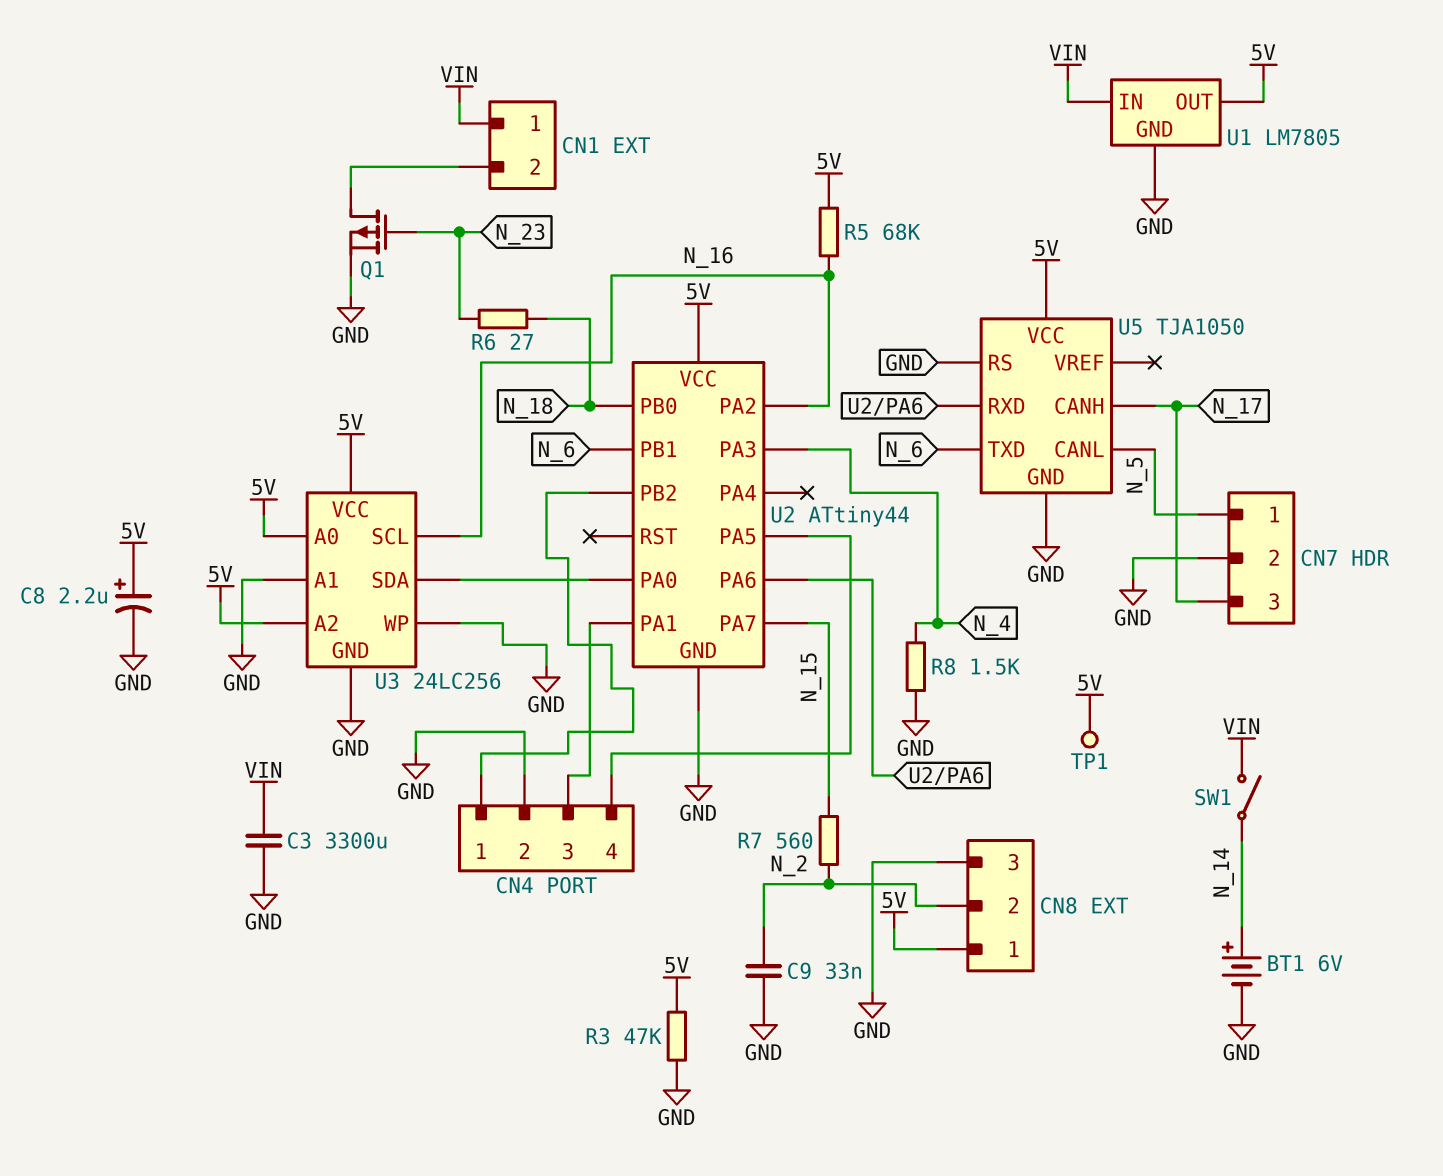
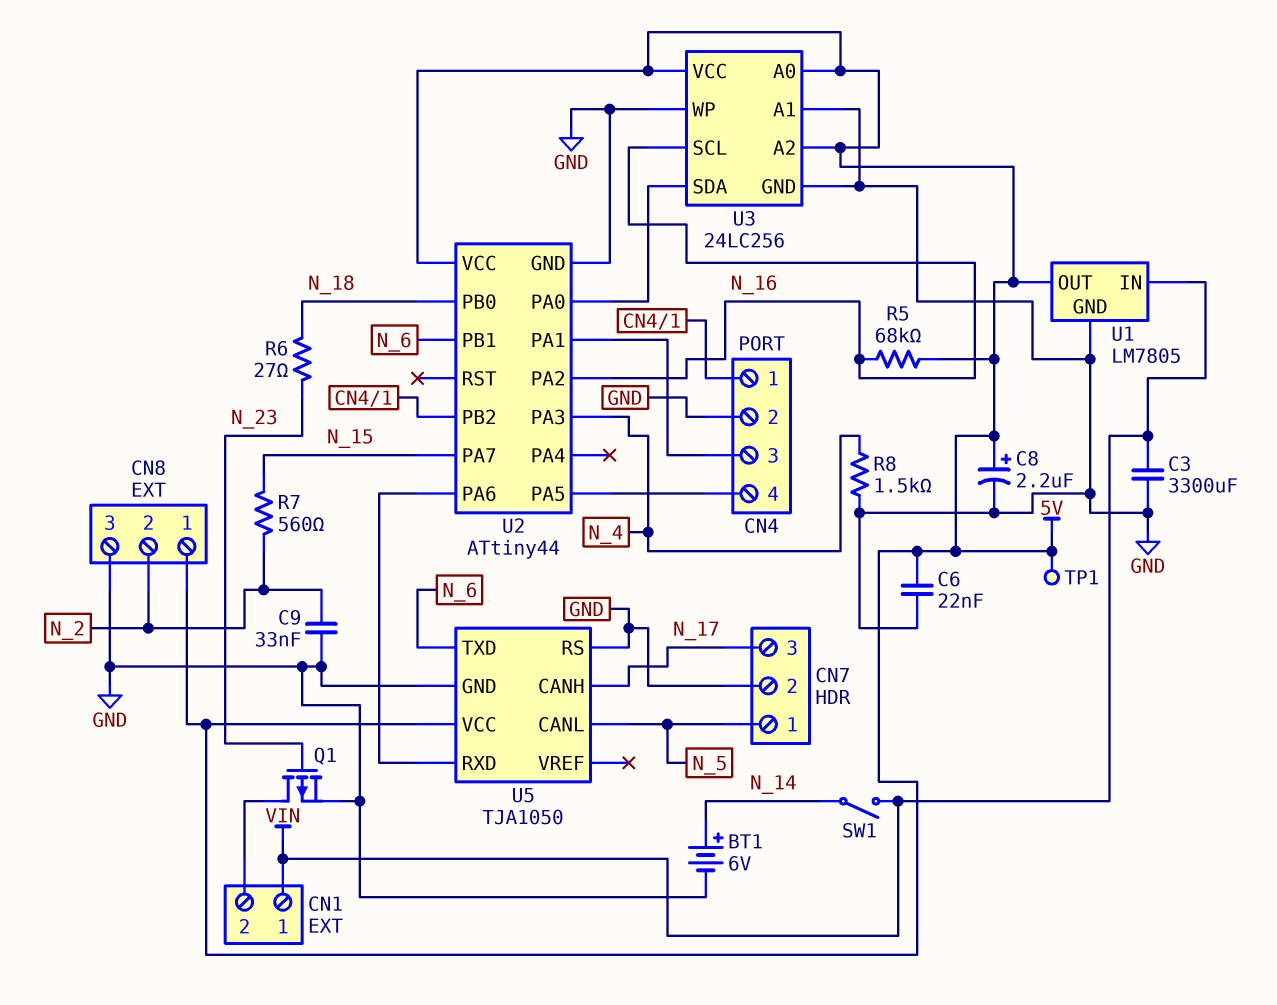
C6: none -> 22nF (5V, GND)
R3: 47k (5V, GND) -> none

